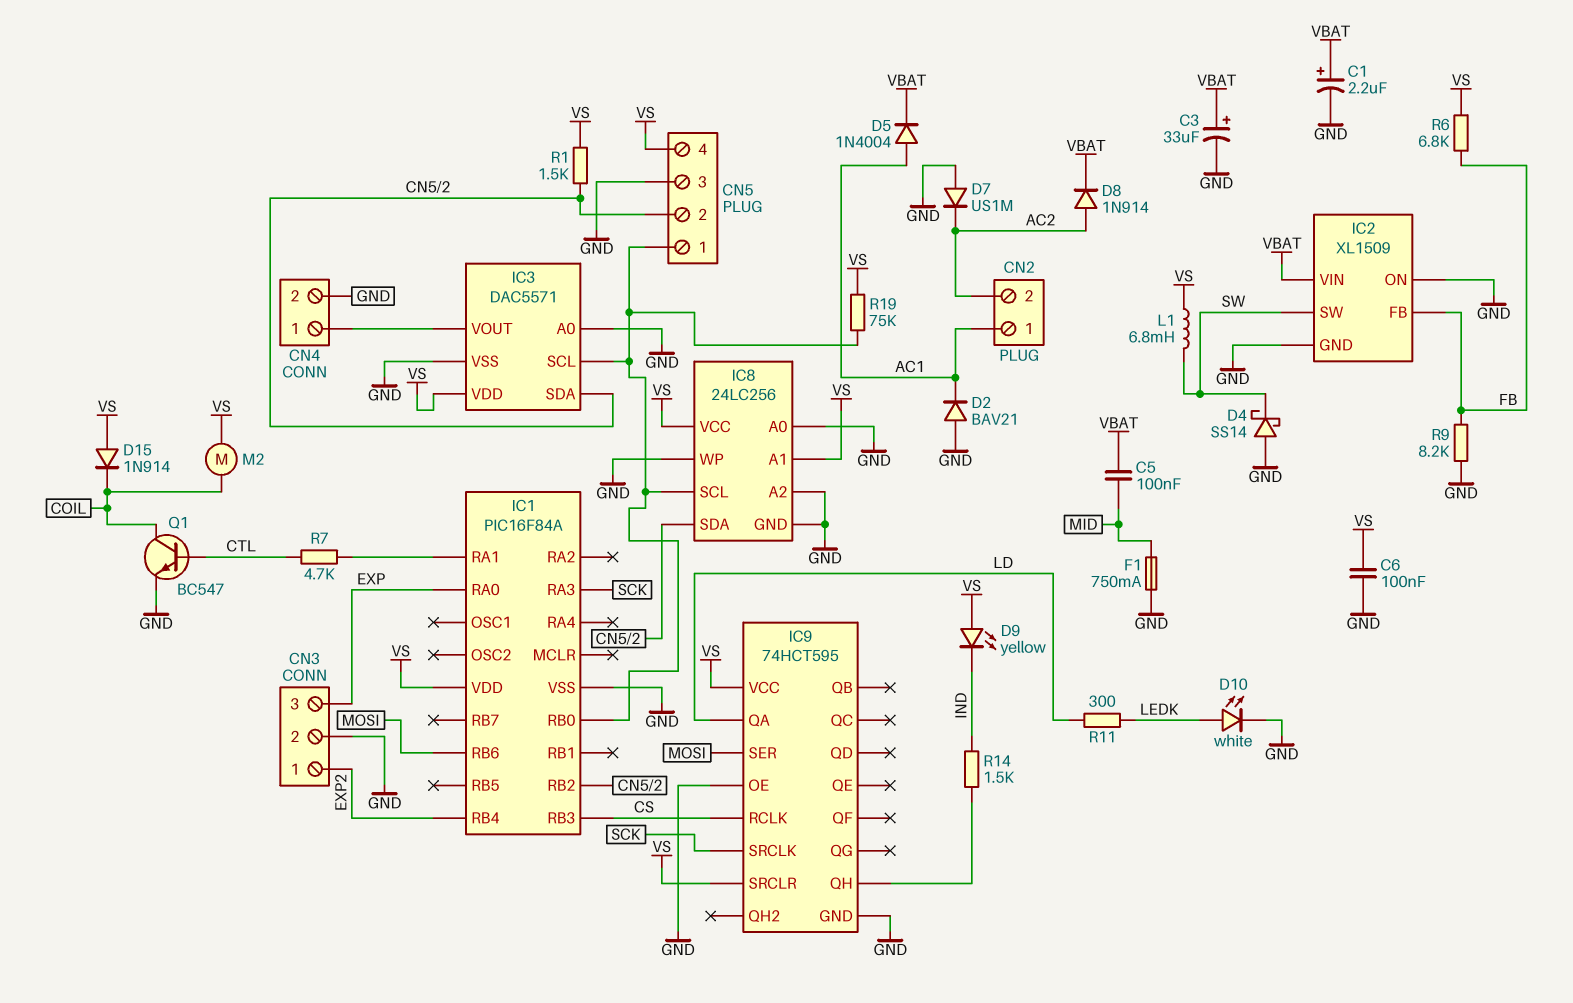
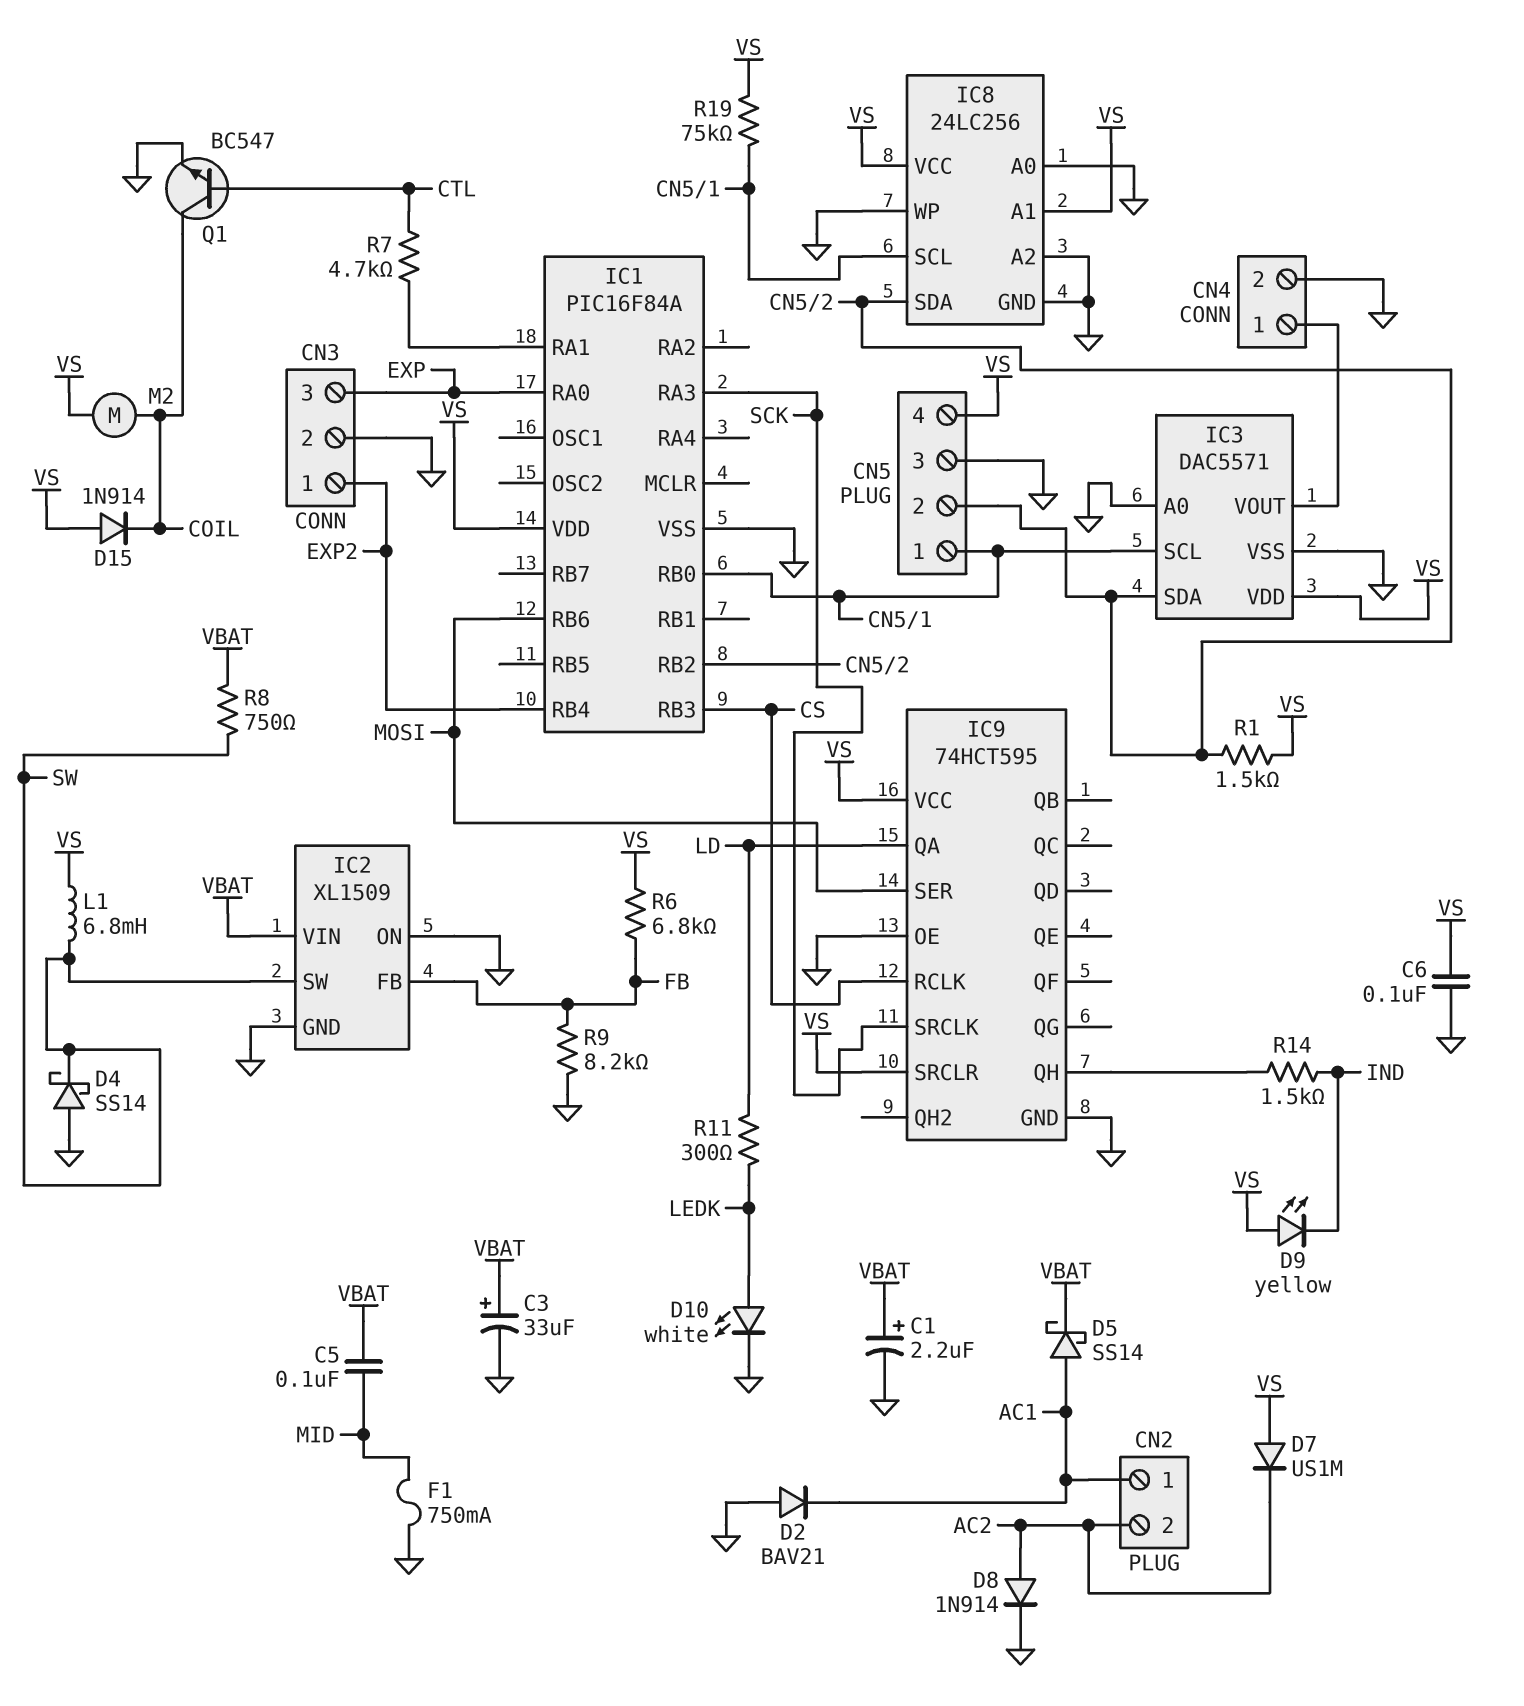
D5: diode 1N4004 (A AC1, K VBAT) -> schottky SS14 (A AC1, K VBAT)
D7: diode US1M (A GND, K AC2) -> diode US1M (A VS, K AC2)
D8: diode 1N914 (A AC2, K VBAT) -> diode 1N914 (A AC2, K GND)
R8: none -> 750 (SW, VBAT)

